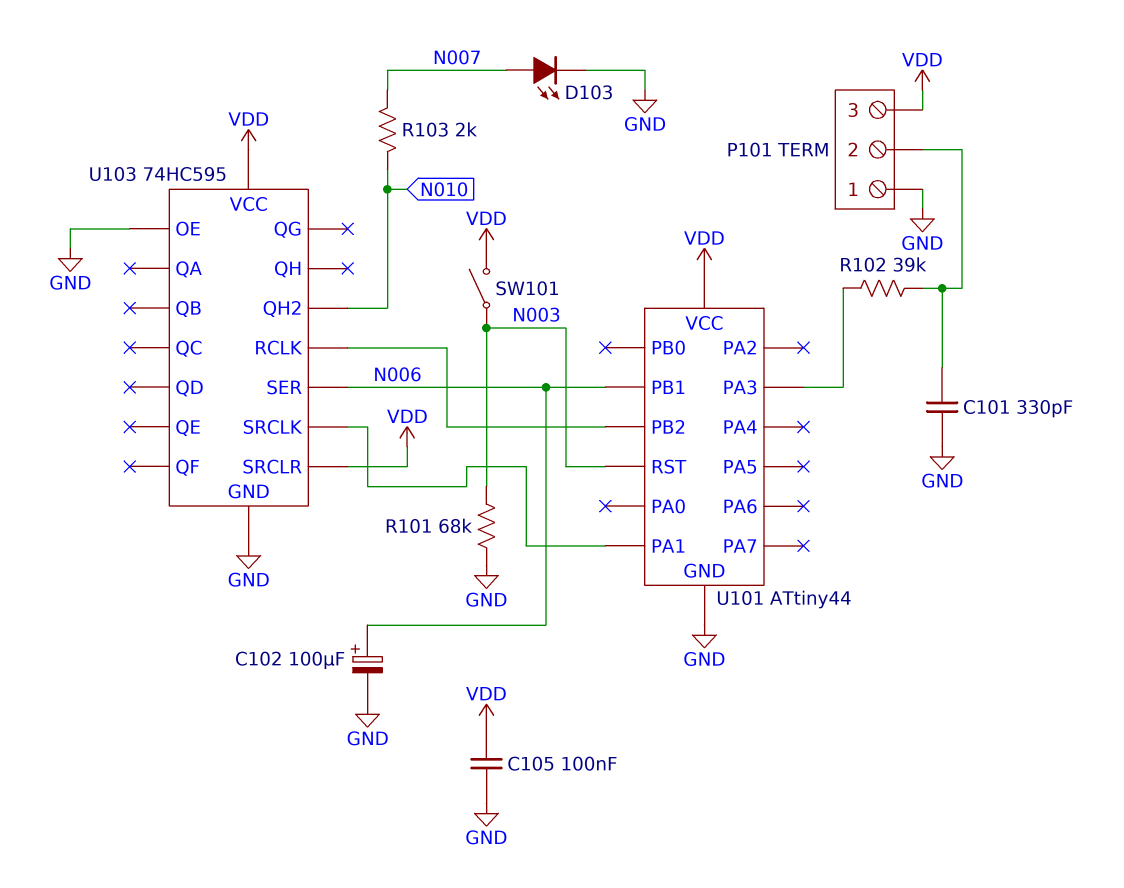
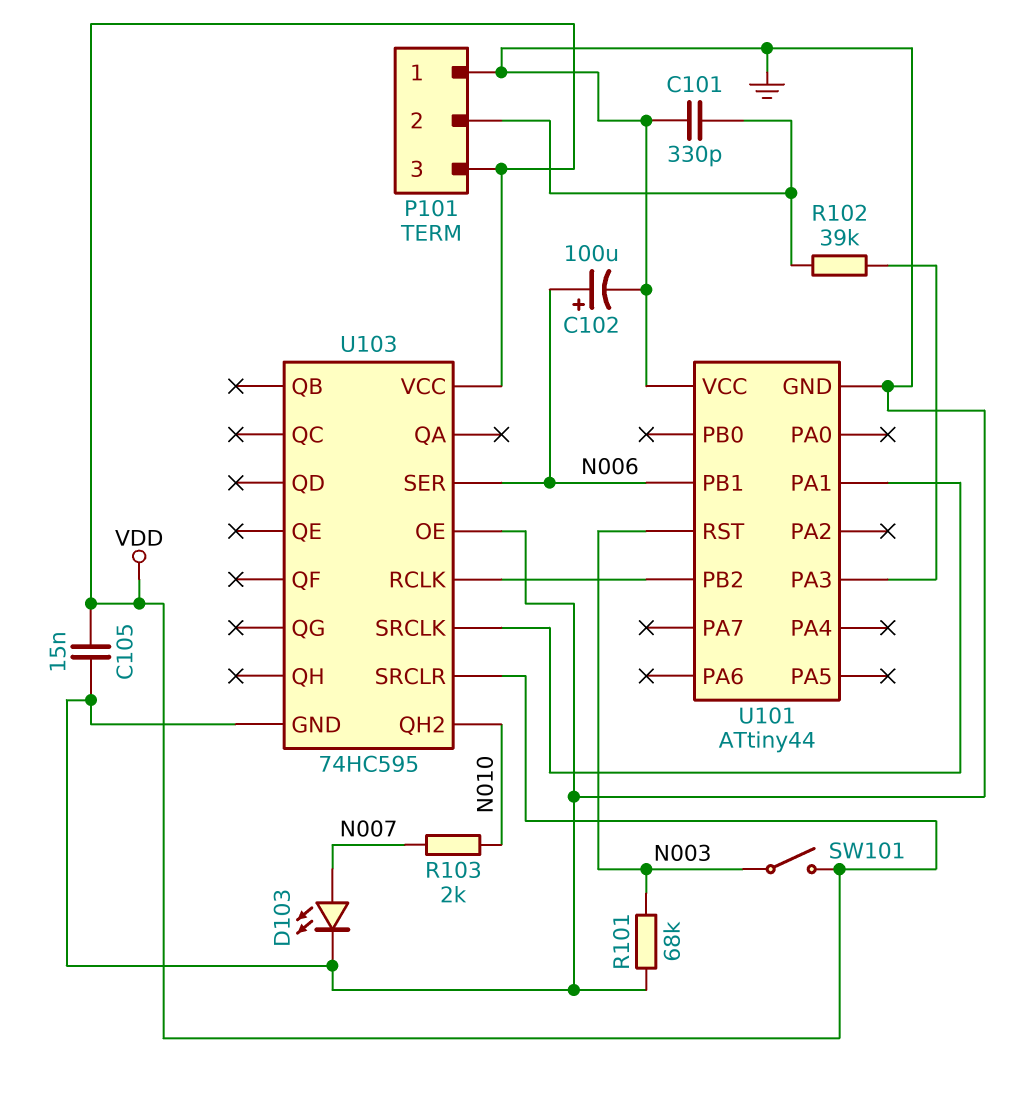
C105: 100nF (GND, VDD) -> 15nF (GND, VDD)
U101 pin VCC: VDD -> GND

